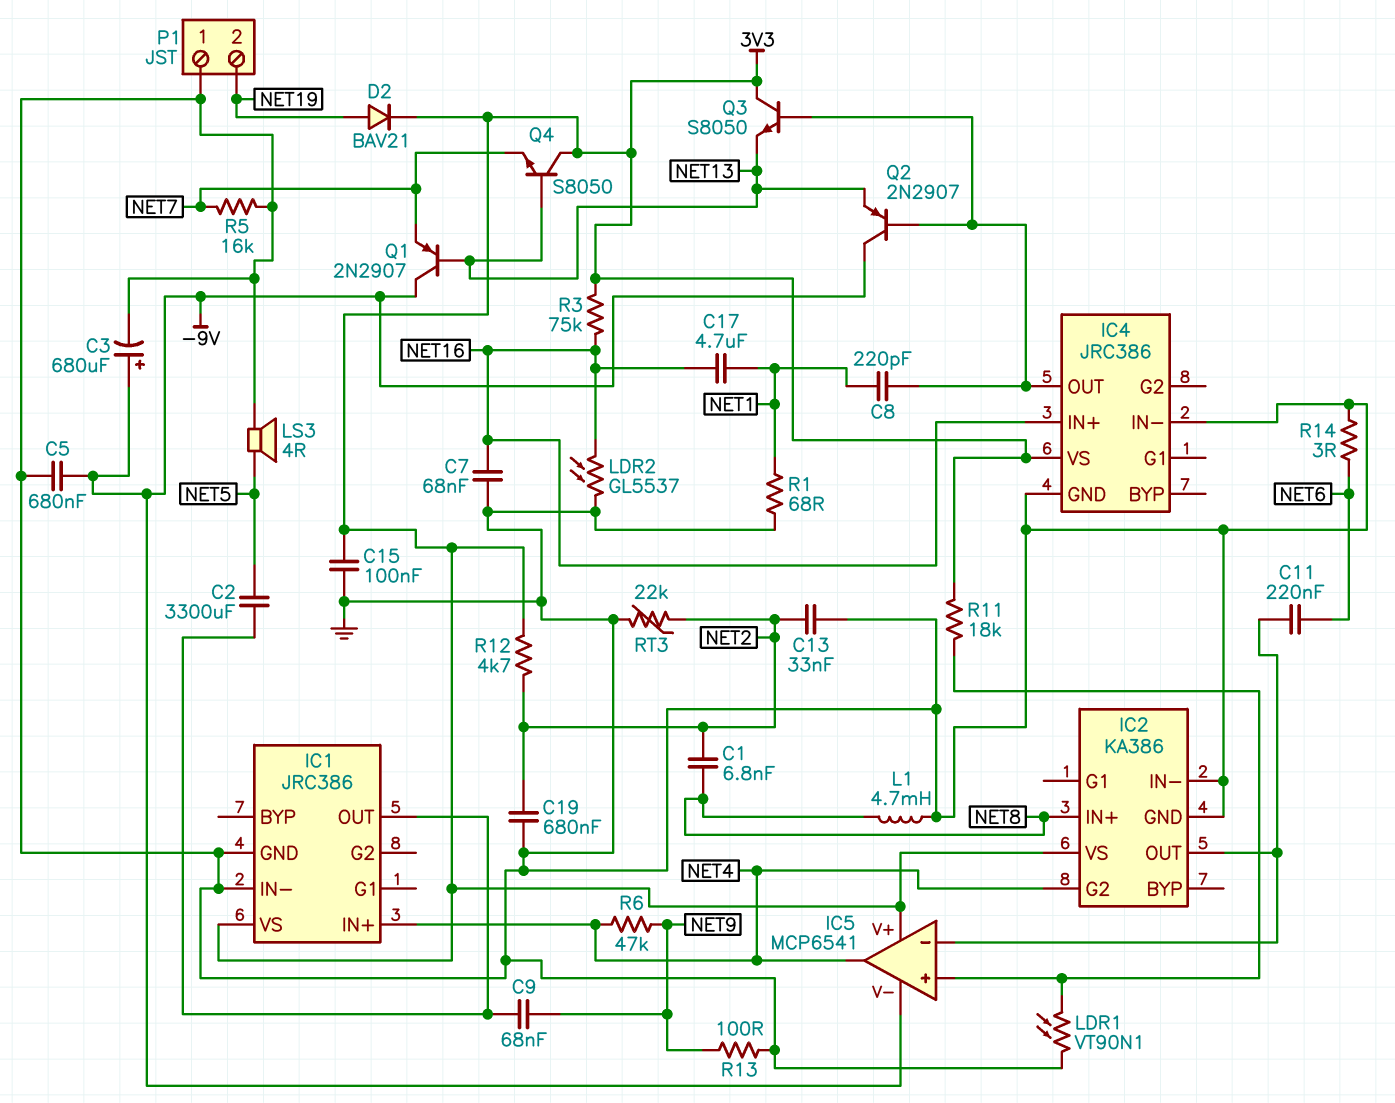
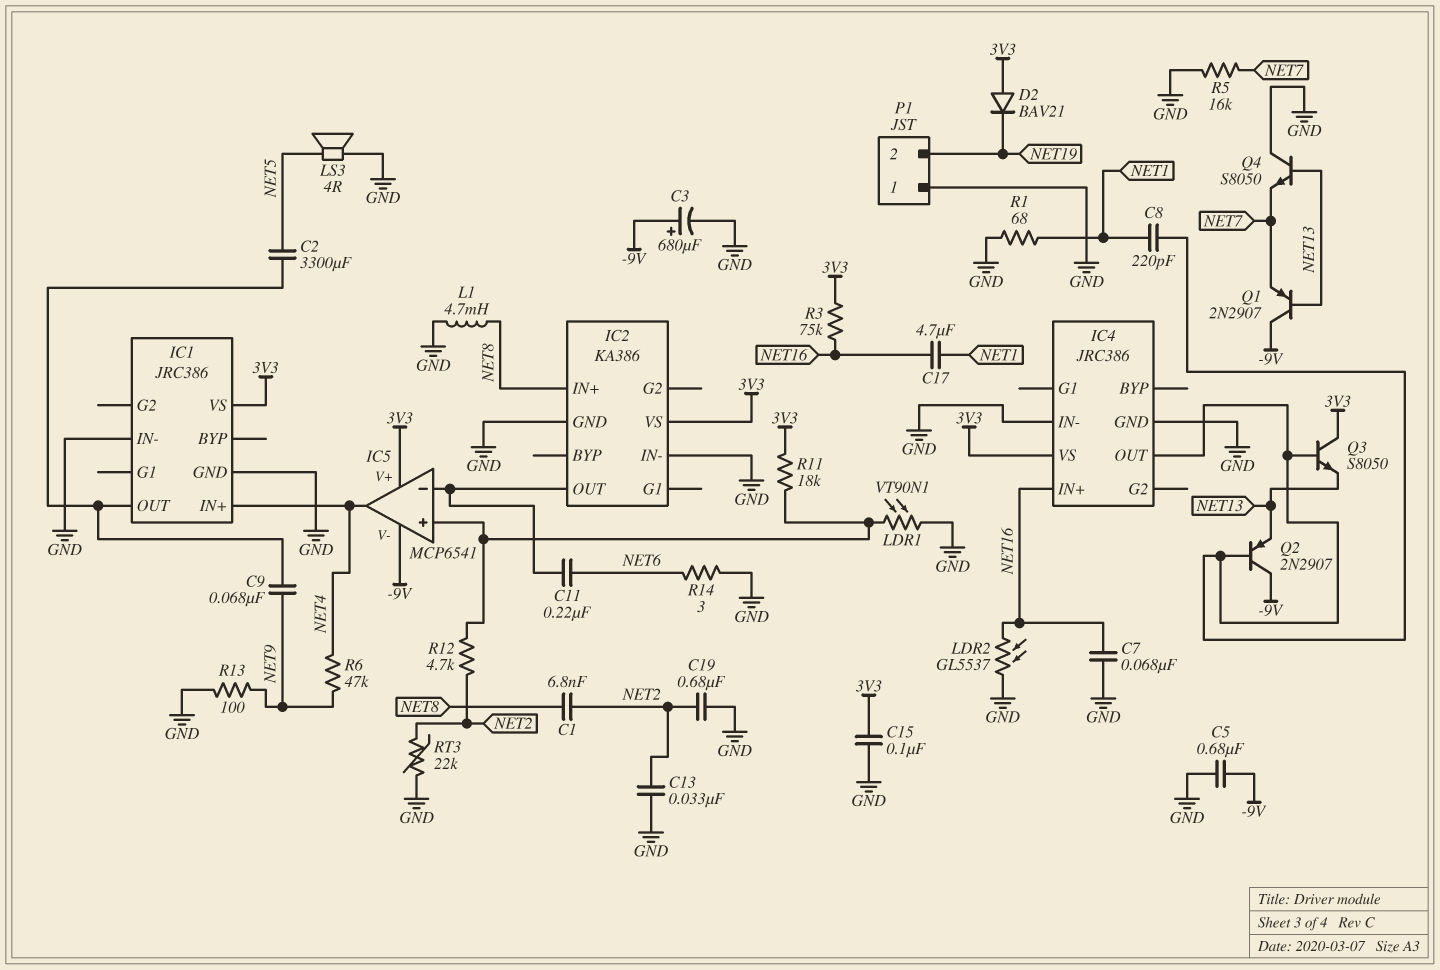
D2: diode BAV21 (A NET19, K 3V3) -> diode BAV21 (A 3V3, K NET19)
IC2 pin G2: NET4 -> none
Q4: NPN S8050 (B NET13, C 3V3, E NET7) -> NPN S8050 (B NET13, C GND, E NET7)
R12: 4.7k (3V3, NET2) -> 4.7k (IC5/in+, NET2)

